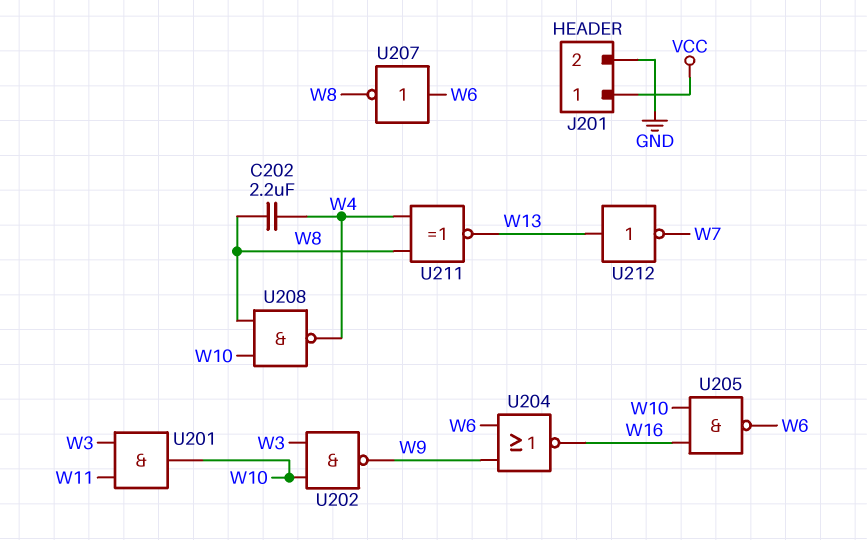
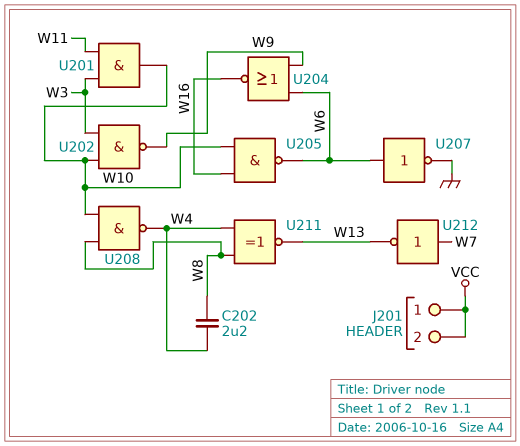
J201 pin 2: GND -> VCC
U207: NOT (in W6, out W8) -> NOT (in W6, out GND)
U212: NOT (in W13, out W7) -> NOT (in W7, out W13)

